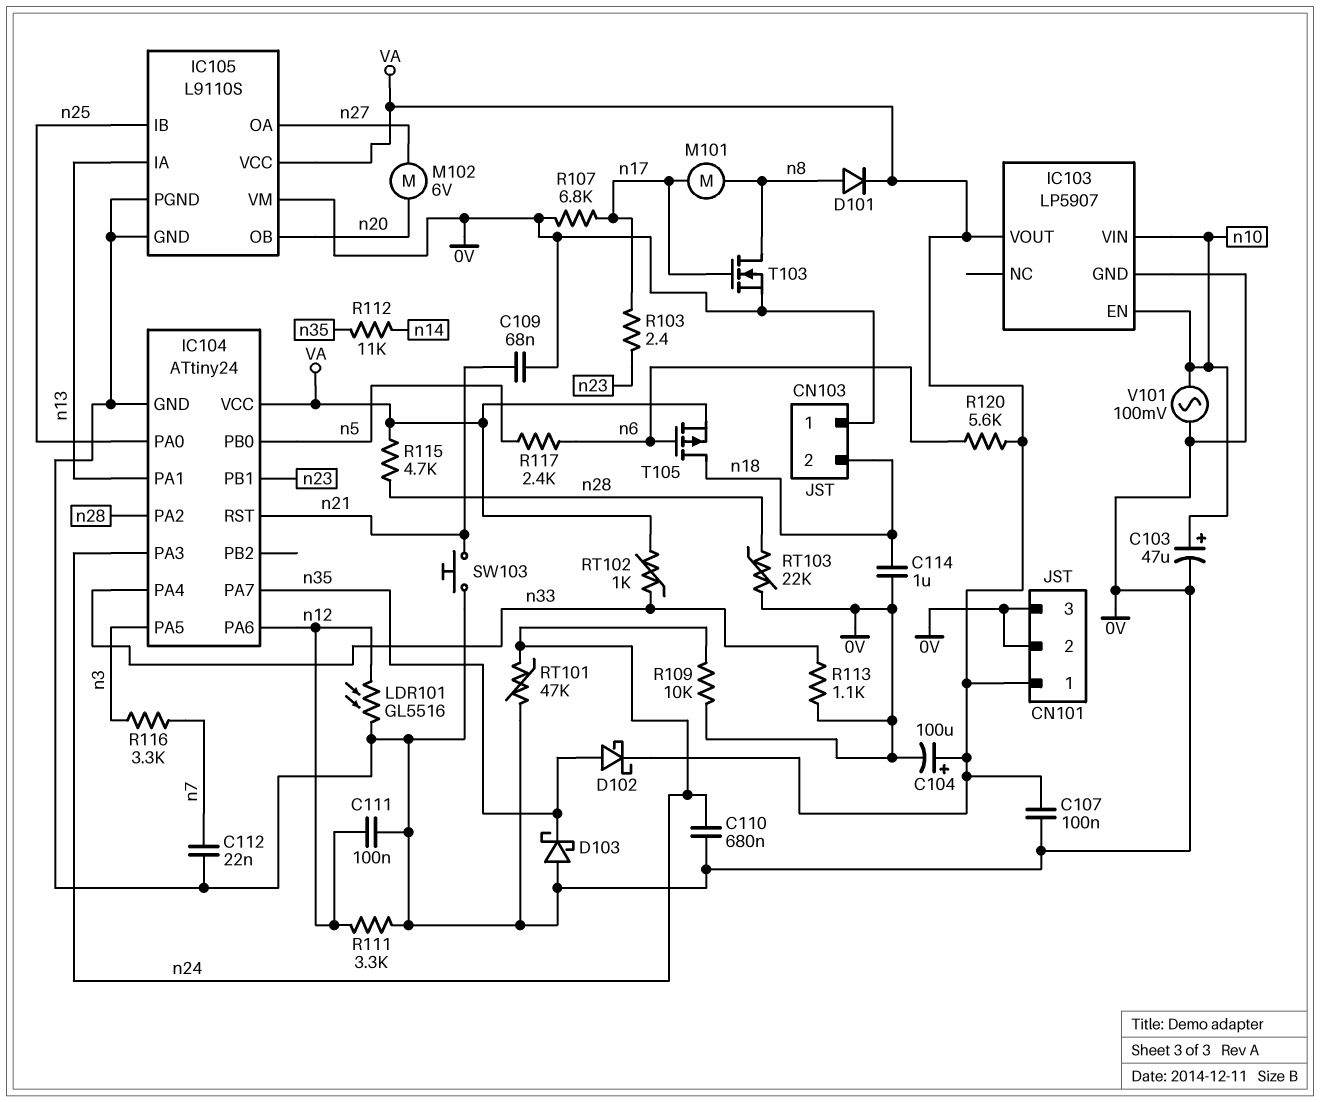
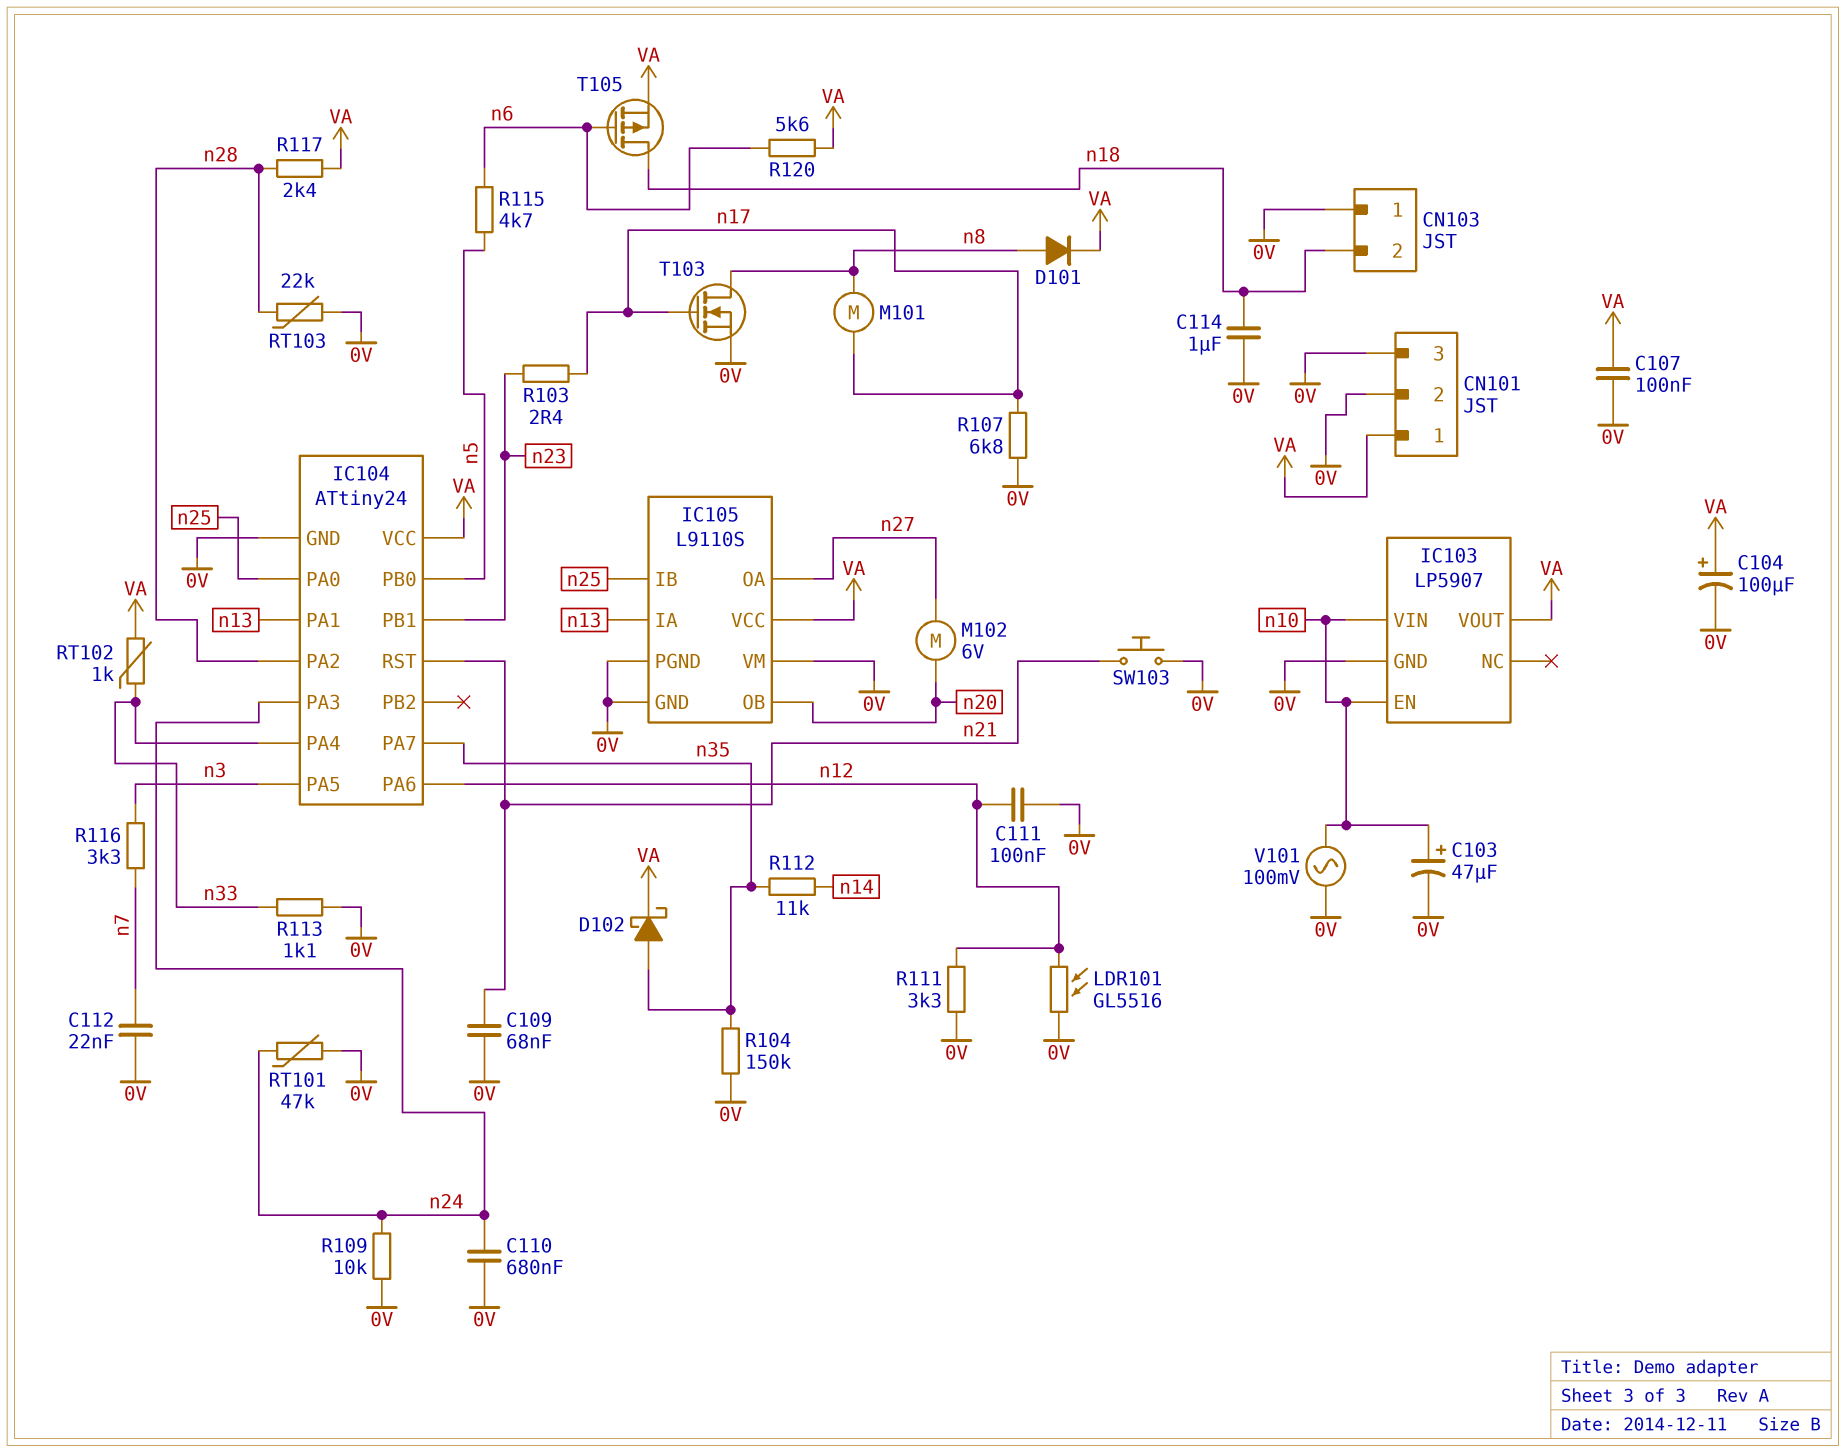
D103: schottky (A 0V, K n35) -> none
R104: none -> 150k (0V, n35)
R115: 4.7k (VA, n28) -> 4.7k (n5, n6)
R117: 2.4k (n5, n6) -> 2.4k (VA, n28)

